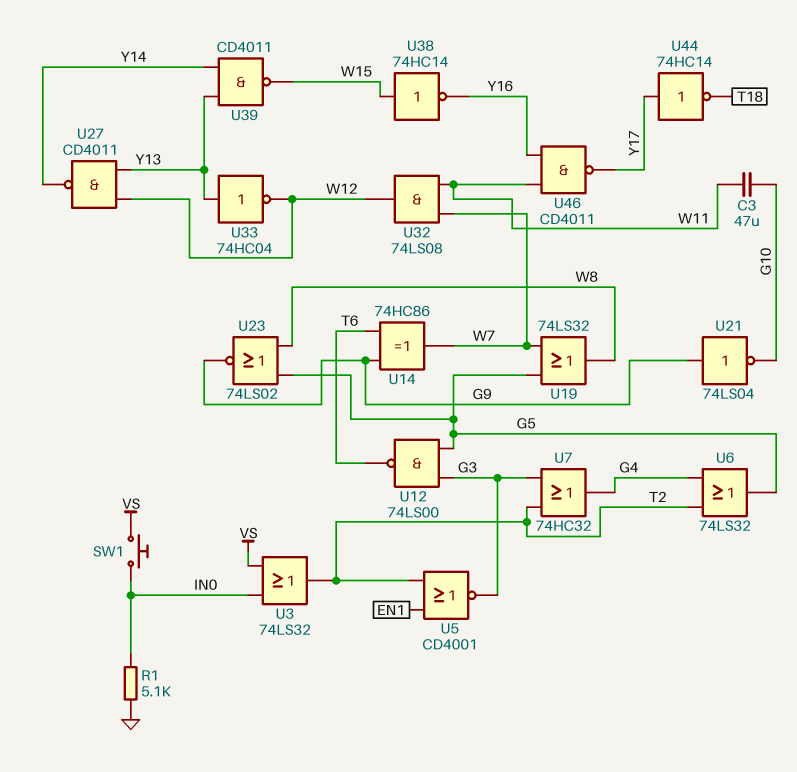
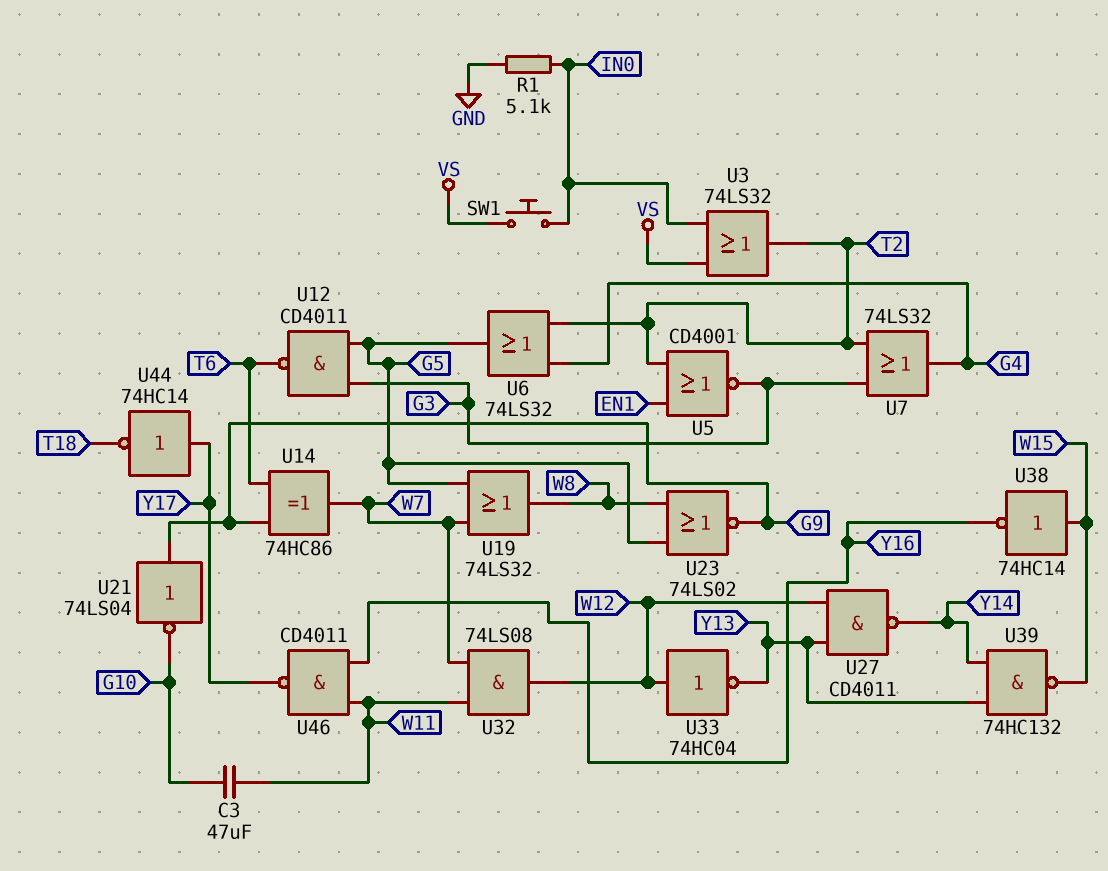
U7: OR 74HC32 (in G3, in T2, out G4) -> OR 74LS32 (in G3, in T2, out G4)
U12: NAND 74LS00 (in G3, in G5, out T6) -> NAND CD4011 (in G3, in G5, out T6)
U33: NOT 74HC04 (in Y13, out W12) -> NOT 74HC04 (in W12, out Y13)
U39: NAND CD4011 (in Y13, in Y14, out W15) -> NAND 74HC132 (in Y13, in Y14, out W15)

